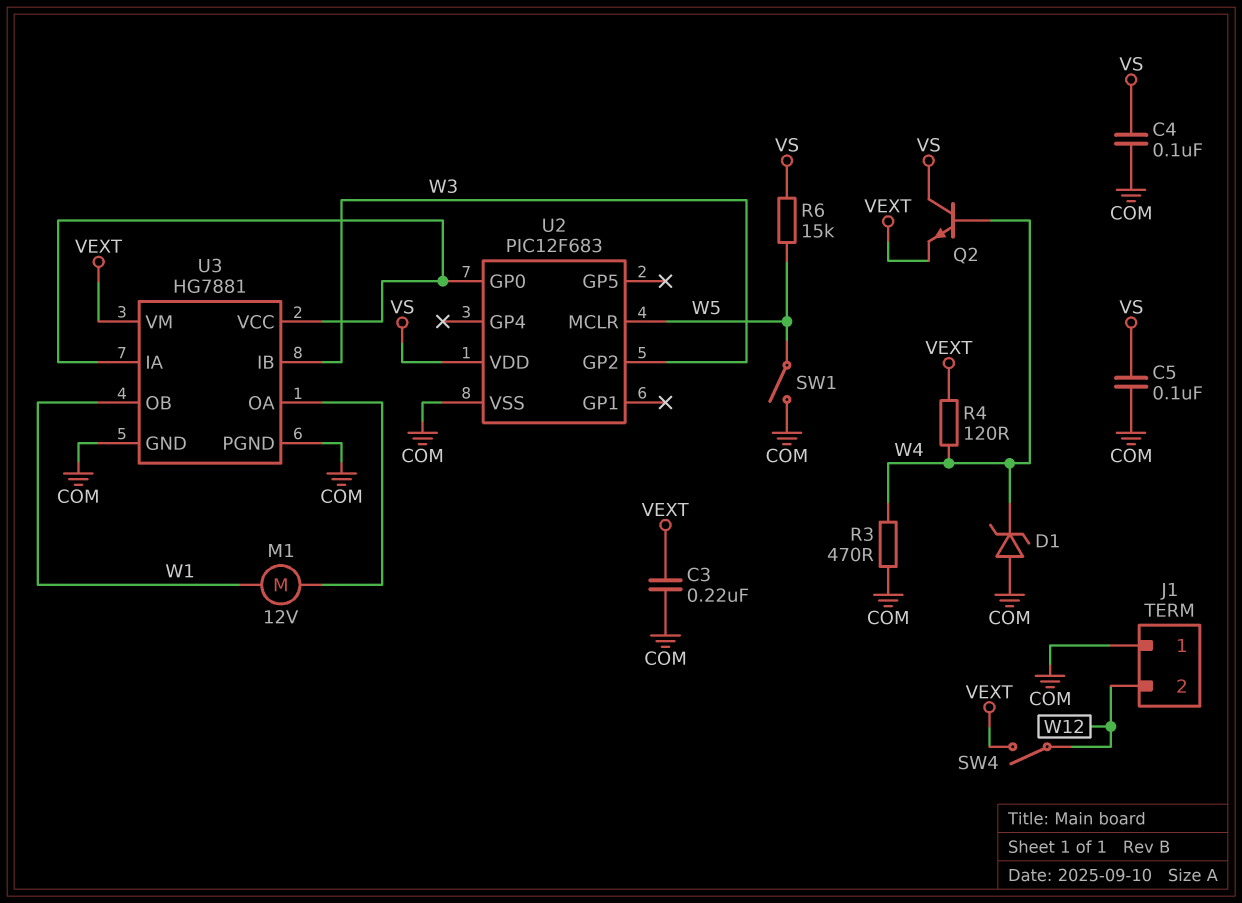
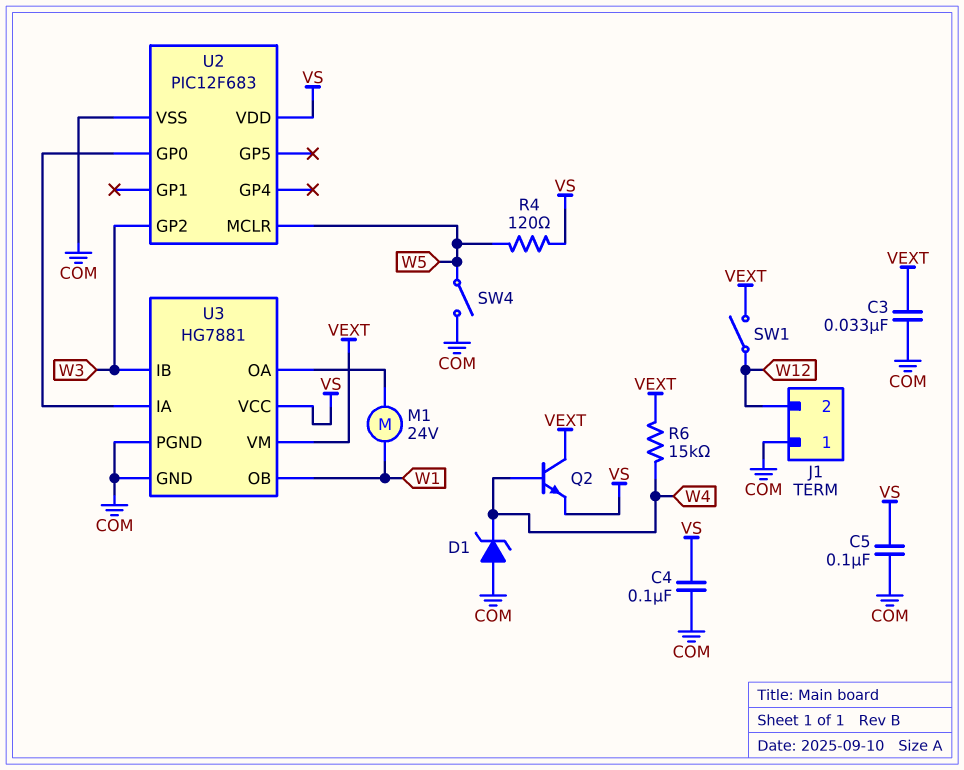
C3: 220nF (COM, VEXT) -> 33nF (COM, VEXT)
M1: motor 12V (U3/OA, W1) -> motor 24V (U3/OA, W1)
Q2: NPN (B W4, C VS, E VEXT) -> NPN (B W4, C VEXT, E VS)
R3: 470 (COM, W4) -> none
R4: 120 (VEXT, W4) -> 120 (VS, W5)
R6: 15k (VS, W5) -> 15k (VEXT, W4)
SW1: switch (COM, W5) -> switch (VEXT, W12)
SW4: switch (VEXT, W12) -> switch (COM, W5)
U3 pin VCC: U2/GP0 -> VS

